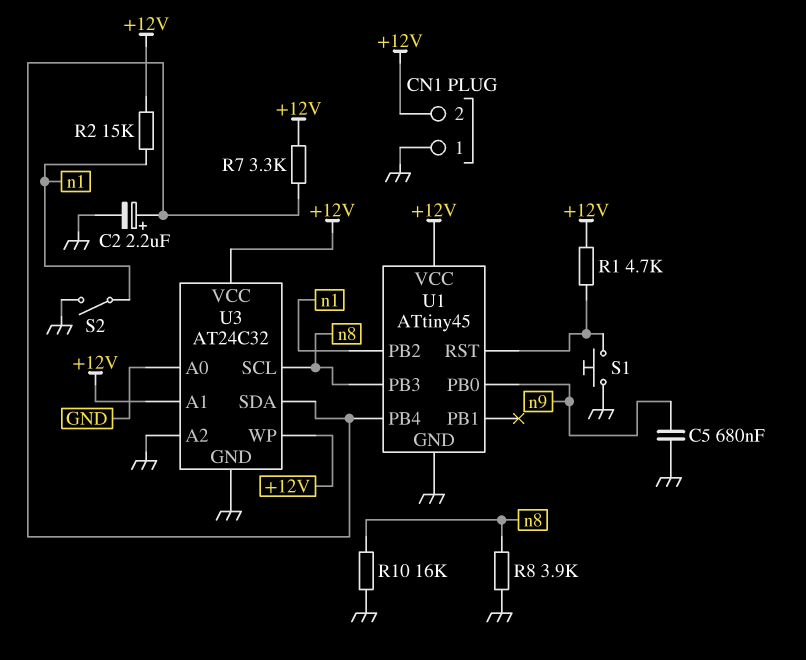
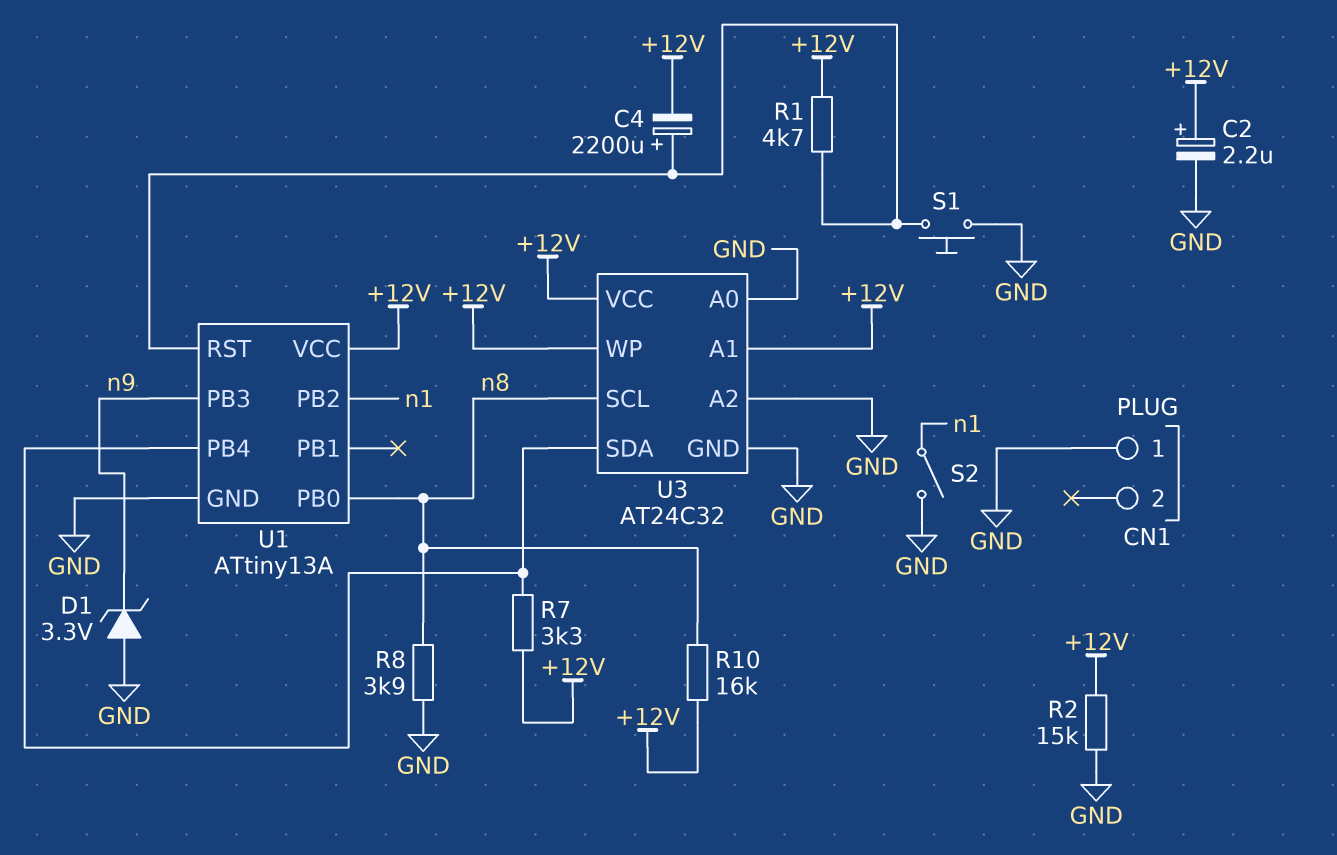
C2: 2.2uF (plus U1/PB4, minus GND) -> 2.2uF (plus +12V, minus GND)
C4: none -> 2200uF (plus U1/RST, minus +12V)
C5: 680nF (GND, n9) -> none
CN1 pin 2: +12V -> none
D1: none -> zener 3.3V (A GND, K n9)
R2: 15k (+12V, n1) -> 15k (+12V, GND)
R10: 16k (GND, n8) -> 16k (+12V, n8)
U1: ATtiny45 -> ATtiny13A
U1 pin PB0: n9 -> n8
U1 pin PB3: n8 -> n9

